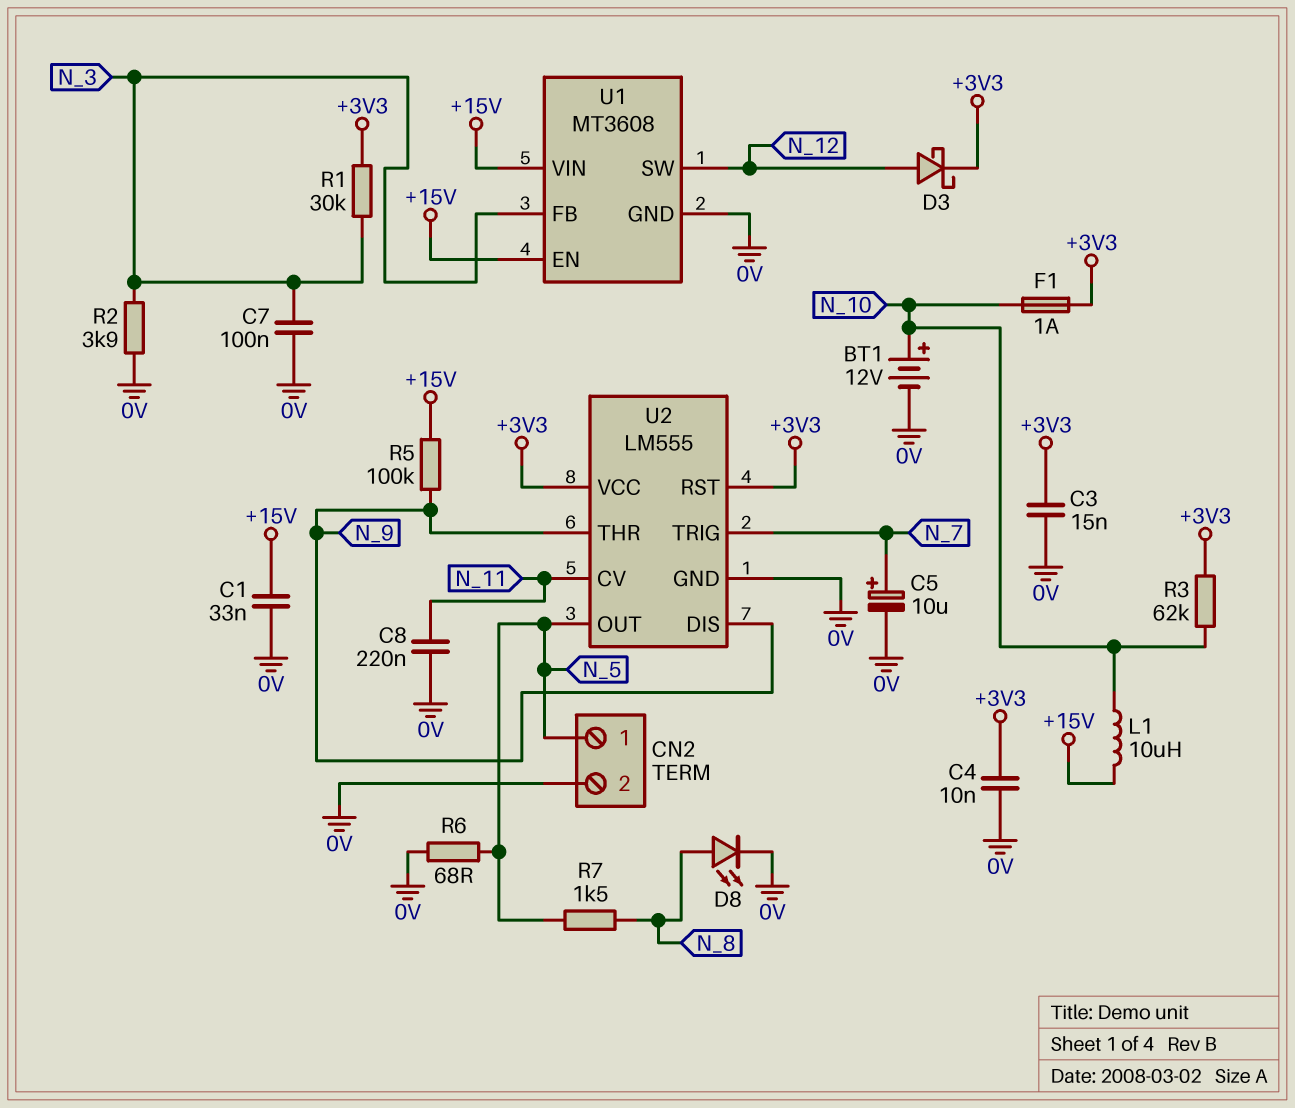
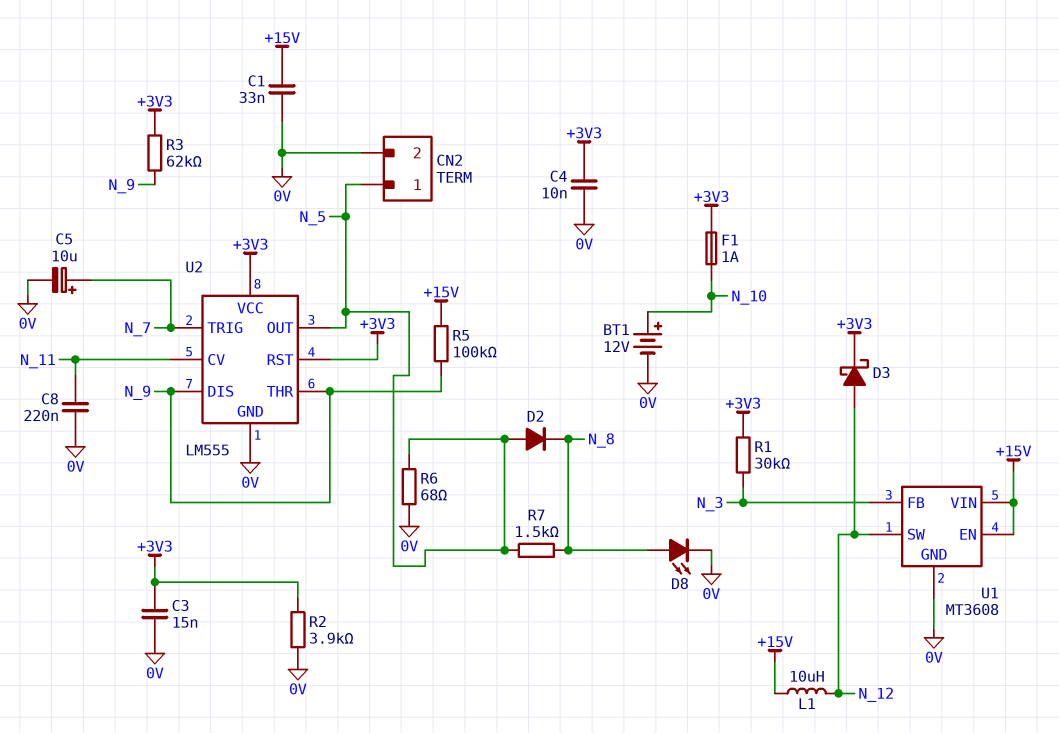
C7: 100nF (0V, N_3) -> none
D2: none -> diode (A N_5, K N_8)
L1: 10uH (+15V, N_10) -> 10uH (+15V, N_12)
R2: 3.9k (0V, N_3) -> 3.9k (+3V3, 0V)
R3: 62k (+3V3, N_10) -> 62k (+3V3, N_9)

